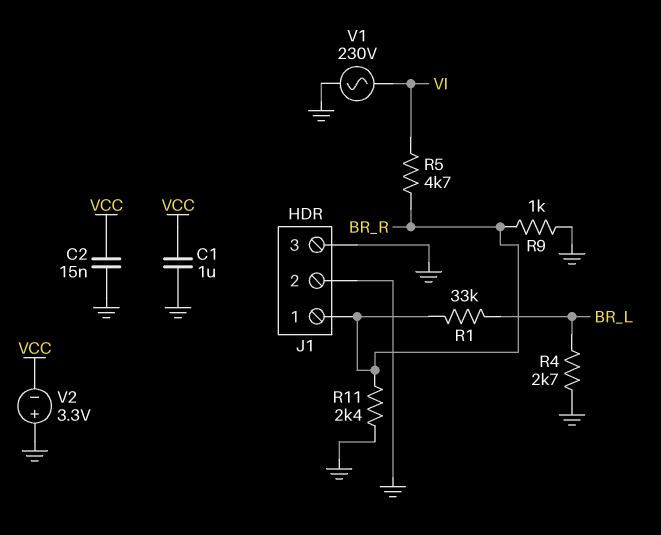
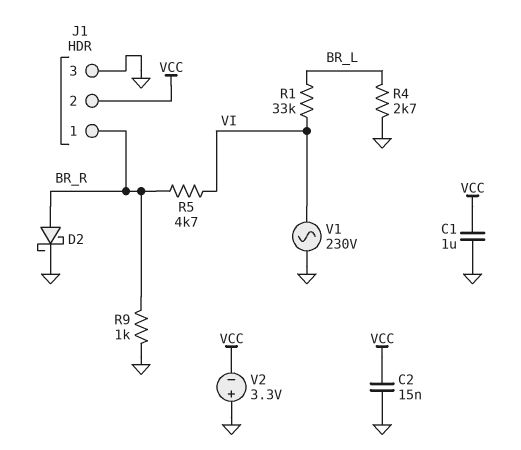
D2: none -> schottky (A BR_R, K GND)
J1 pin 2: GND -> VCC
R1: 33k (BR_L, BR_R) -> 33k (BR_L, VI)
R11: 2.4k (BR_R, GND) -> none

